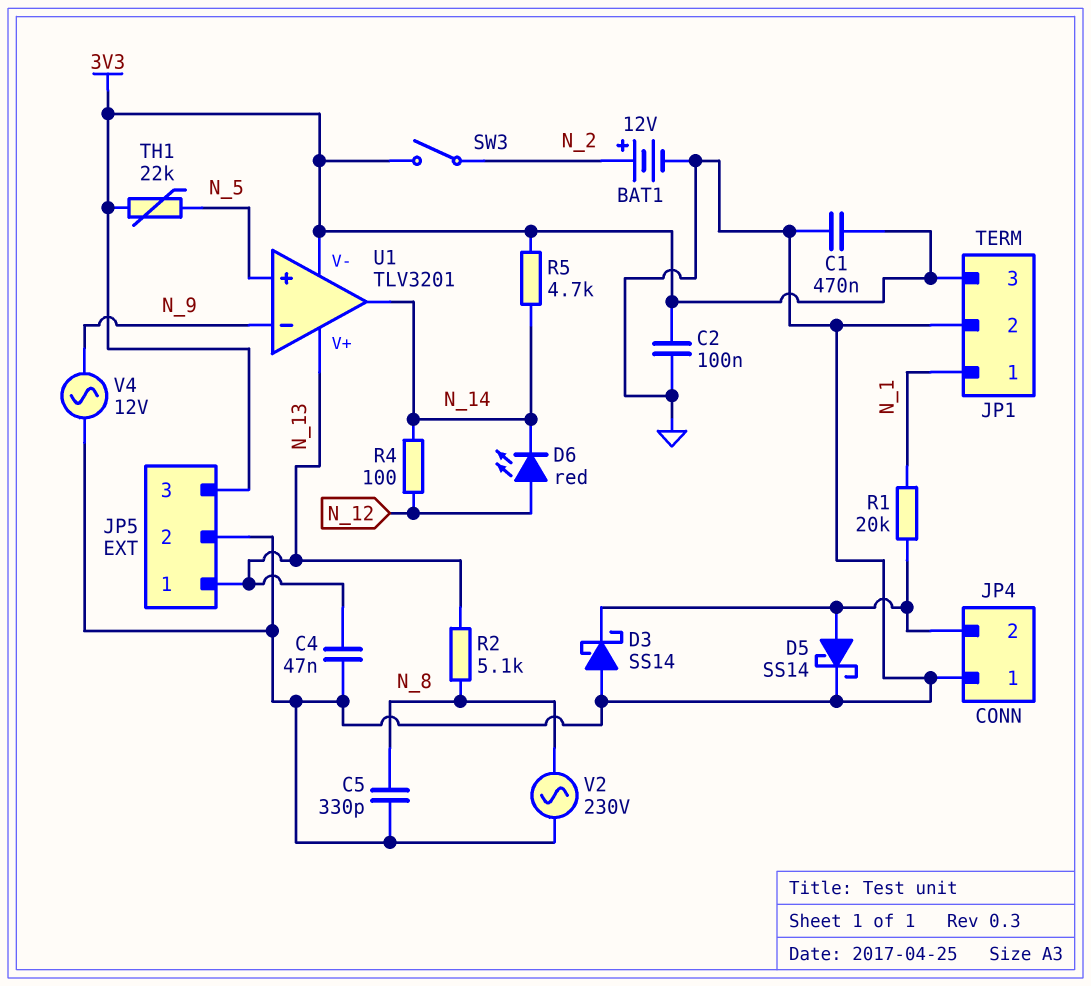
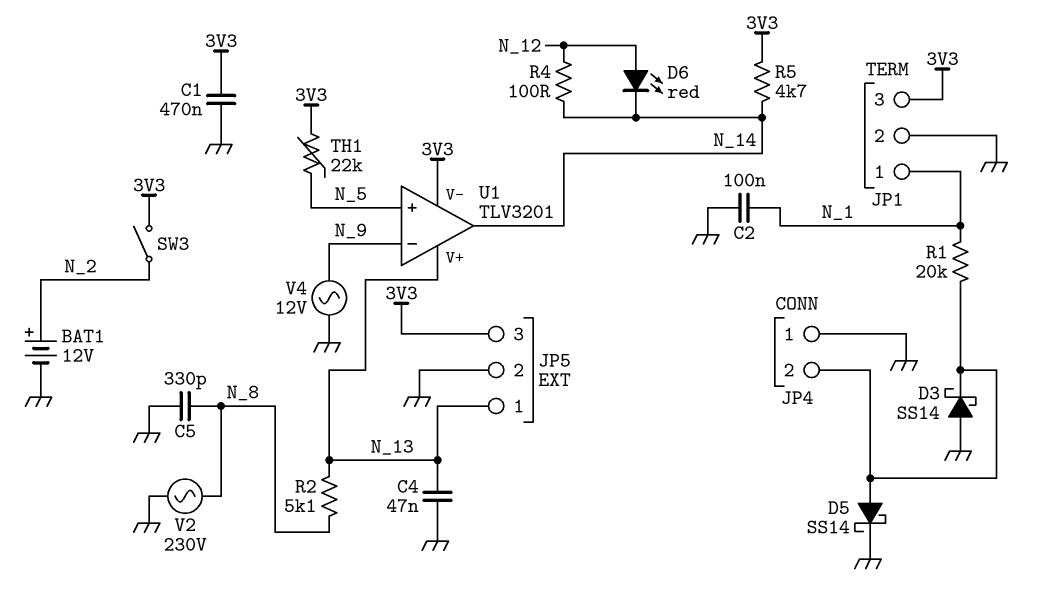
C2: 100nF (3V3, GND) -> 100nF (GND, N_1)

